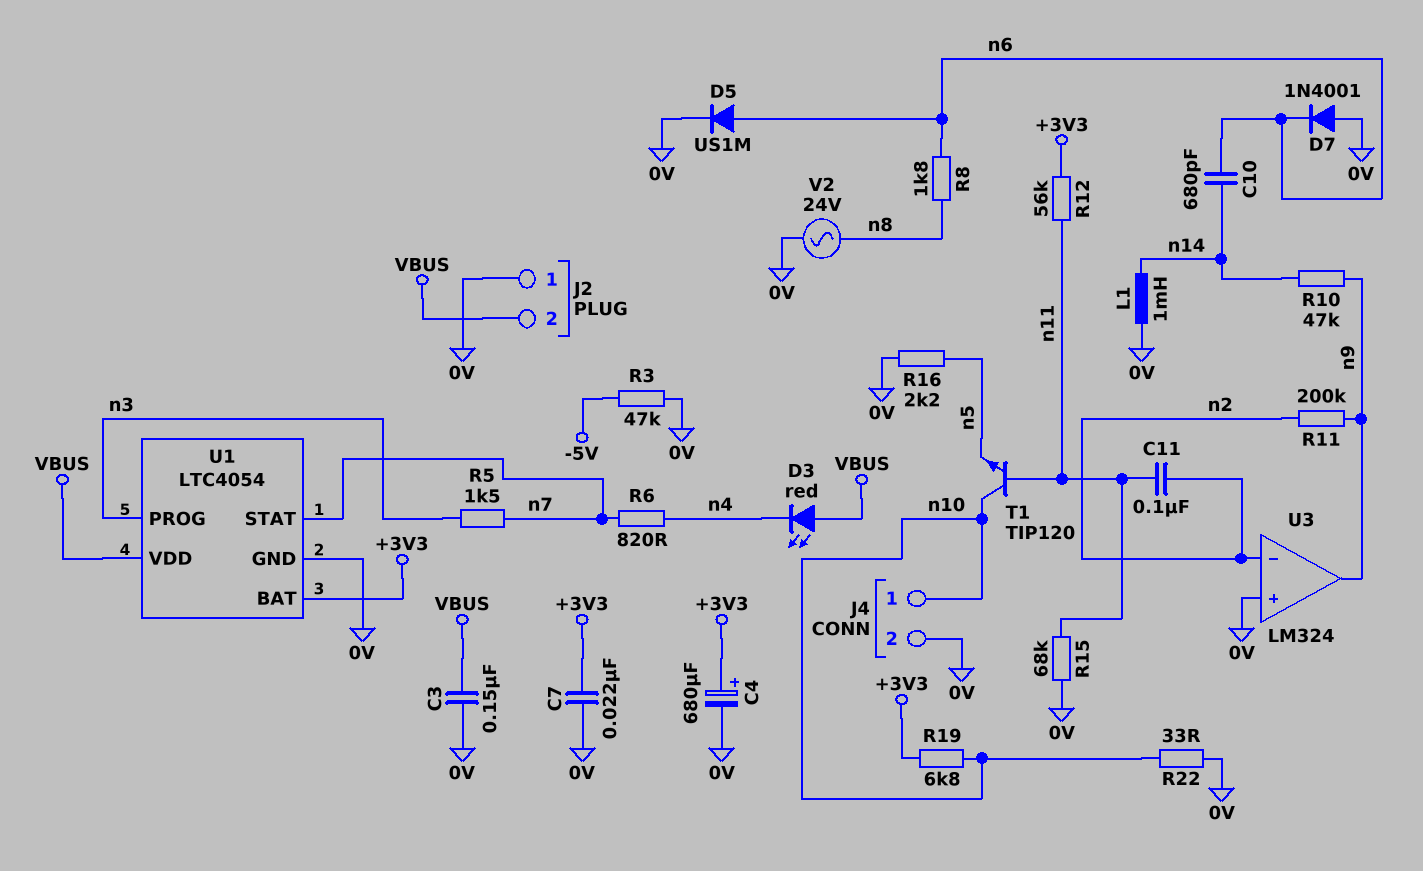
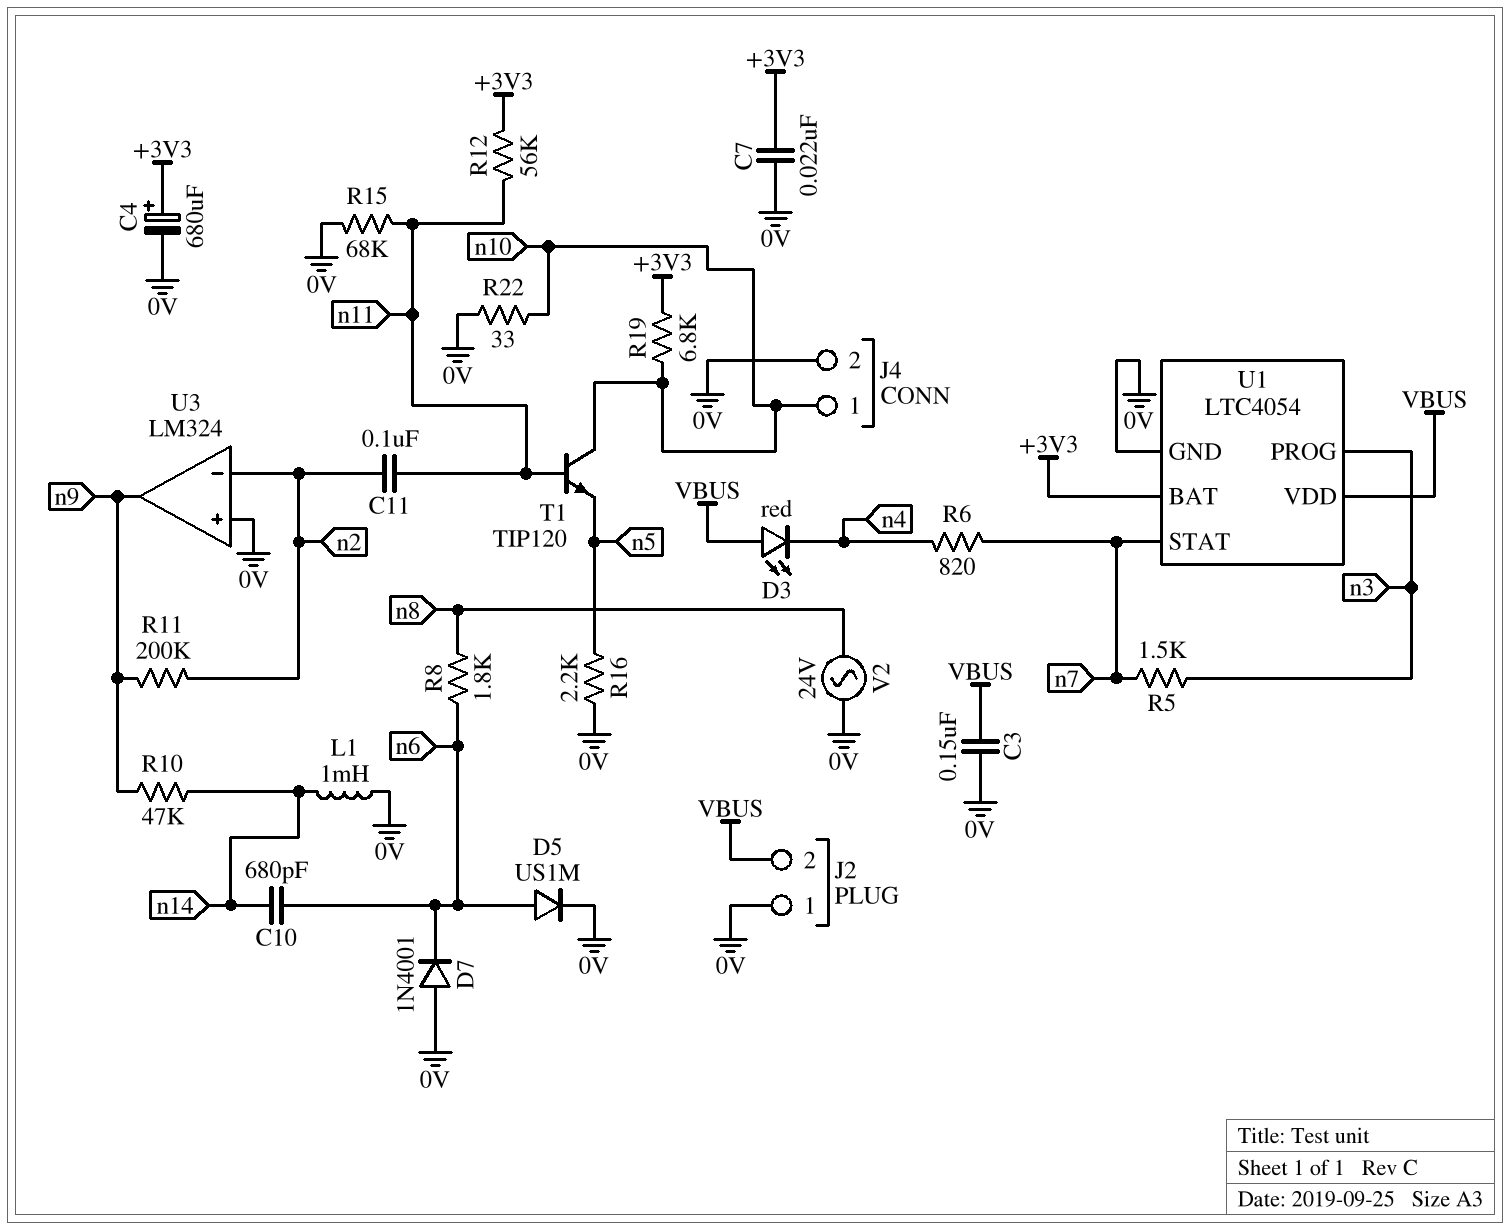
R3: 47k (-5V, 0V) -> none

